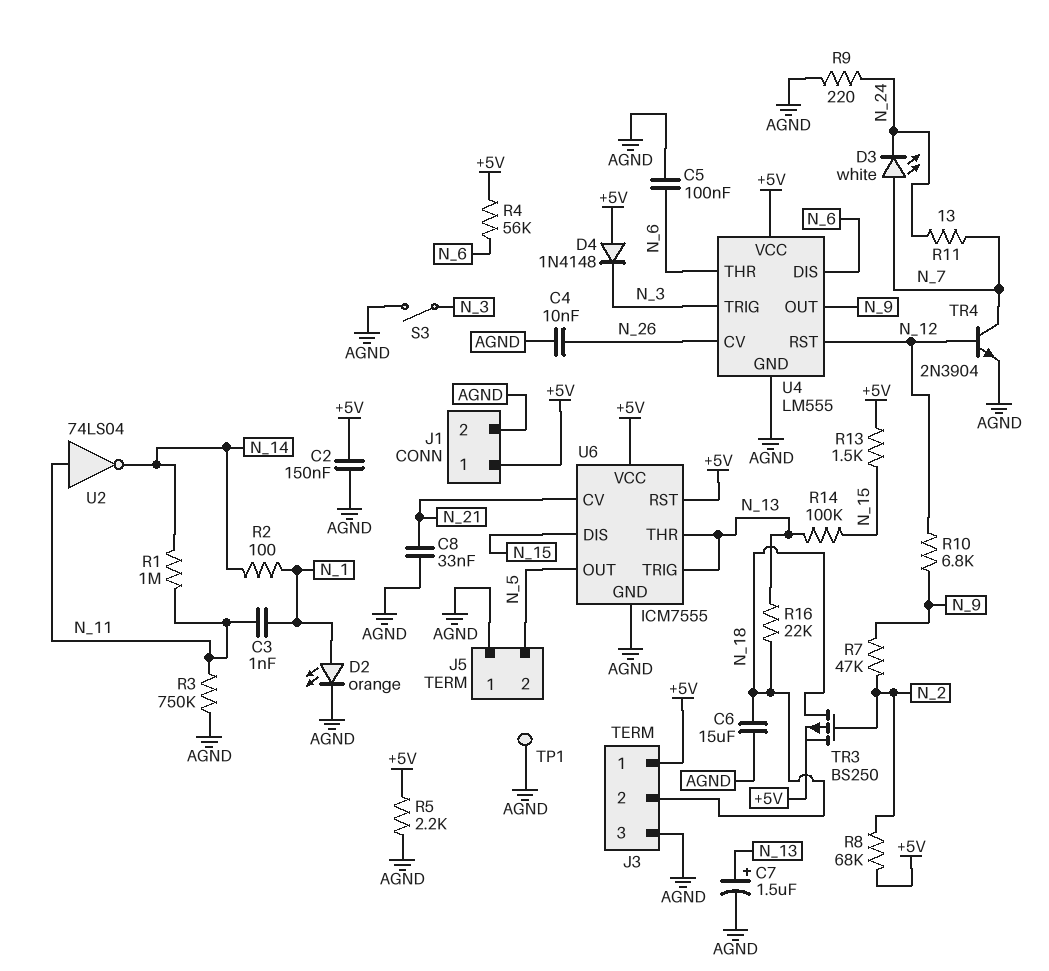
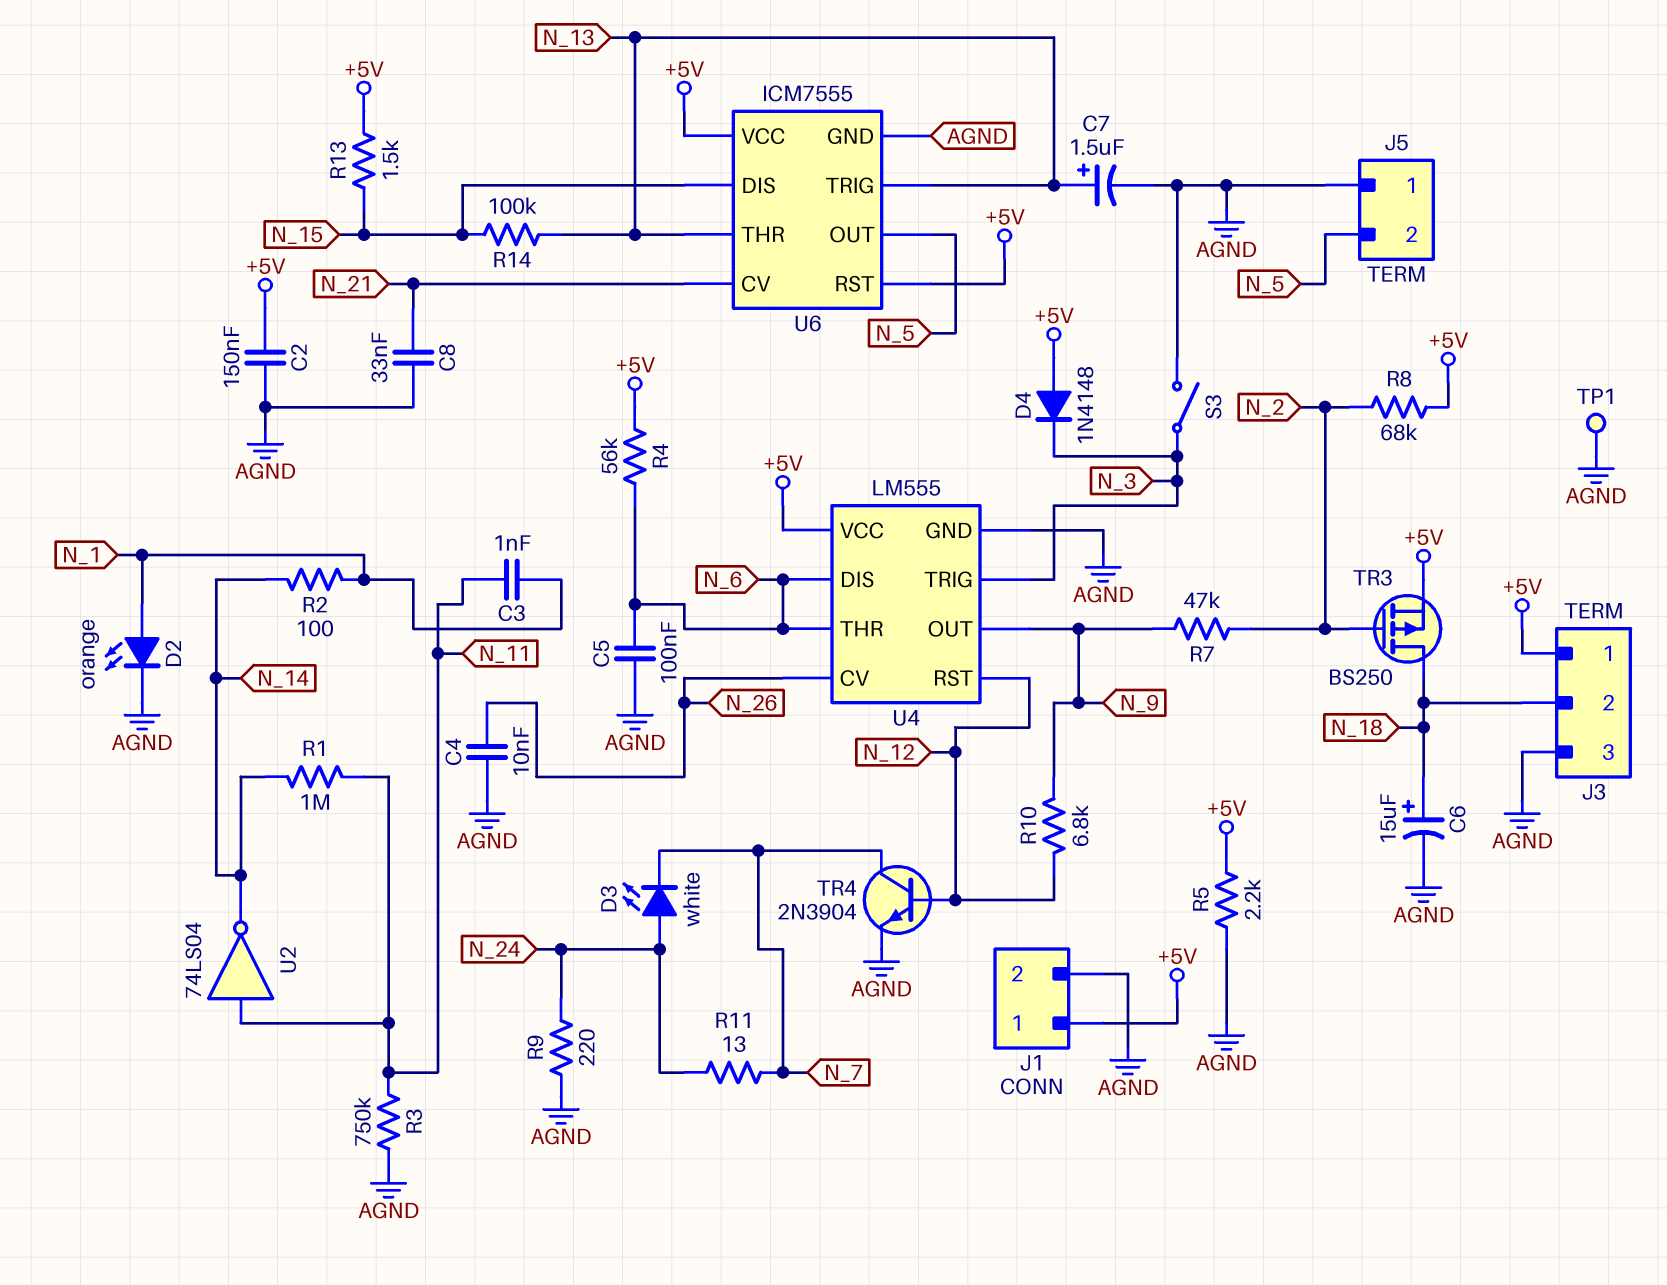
C6: 15uF (AGND, N_18) -> 15uF (plus N_18, minus AGND)
D3: LED white (A N_7, K N_24) -> LED white (A N_24, K N_7)
R16: 22k (N_13, N_18) -> none

